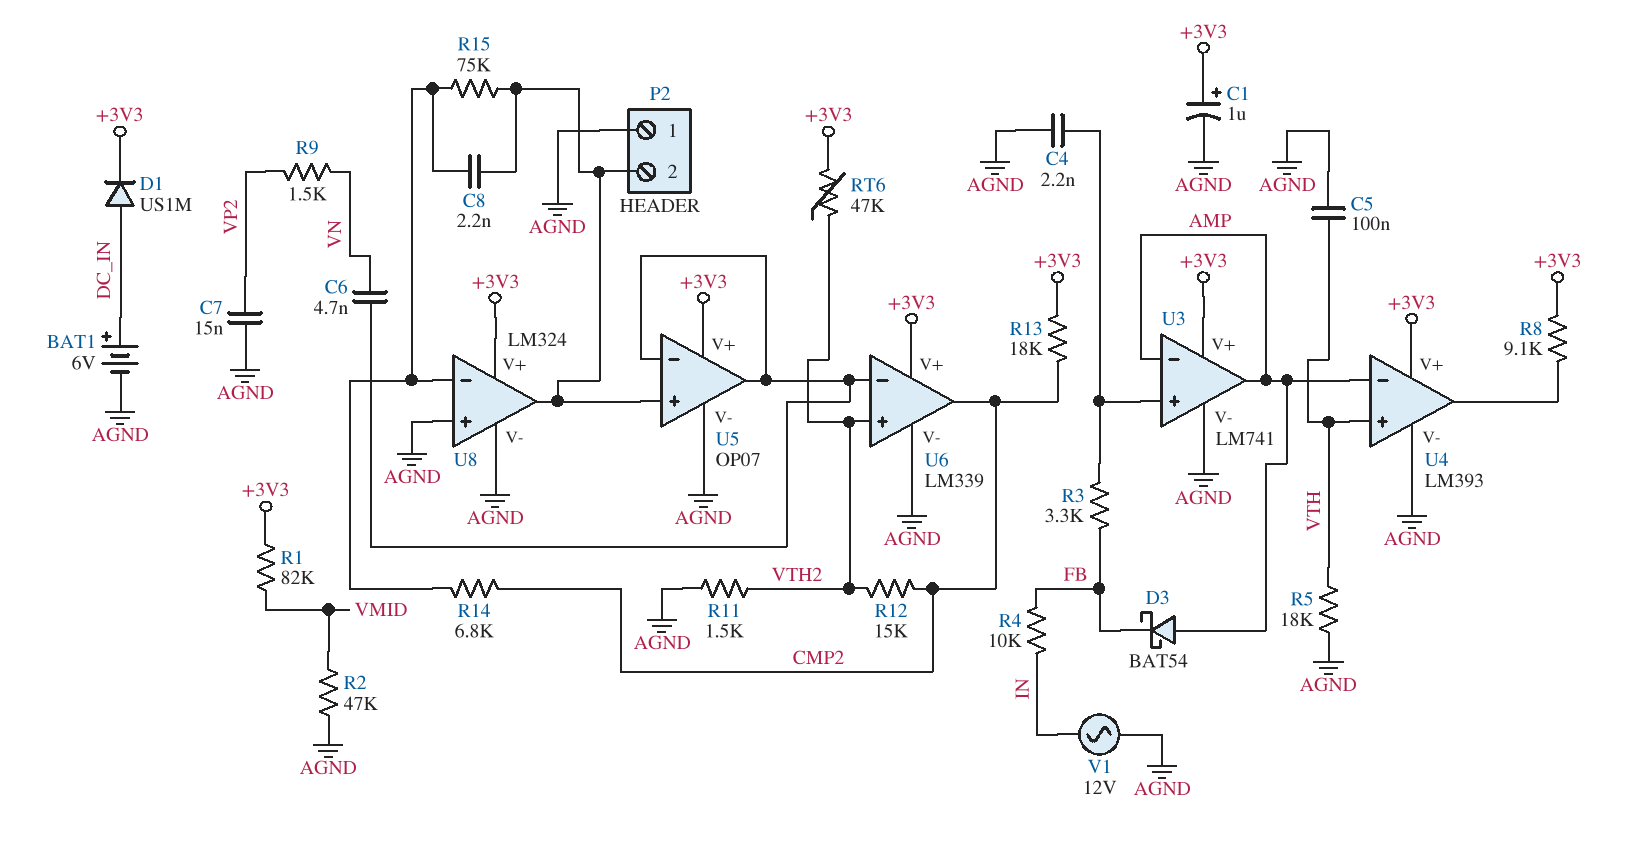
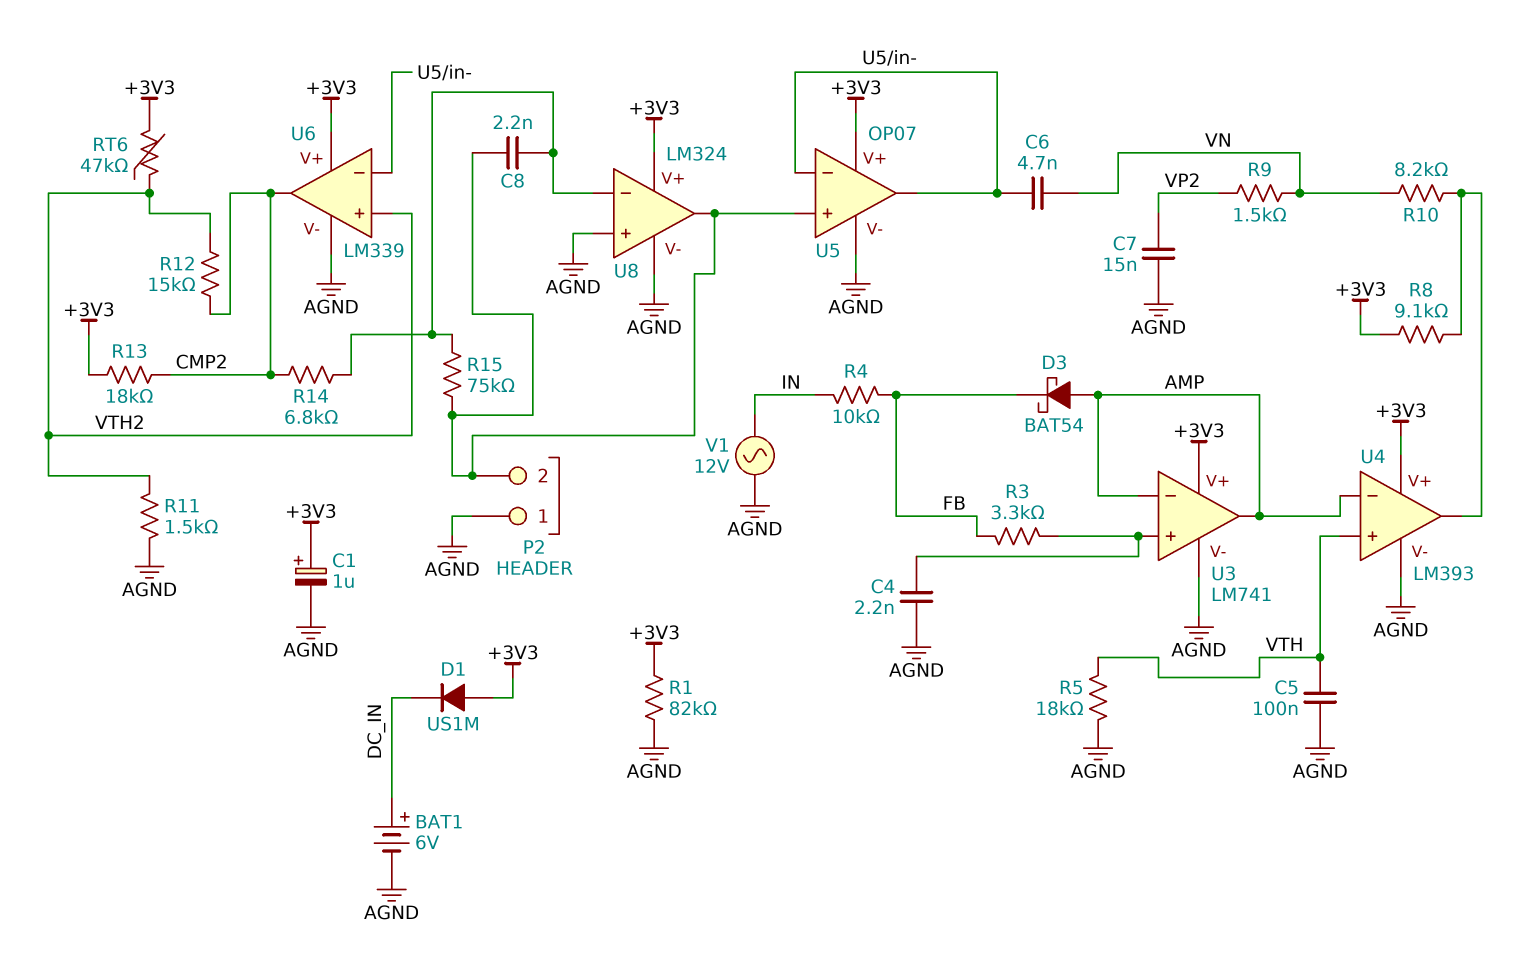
D1: diode US1M (A DC_IN, K +3V3) -> diode US1M (A +3V3, K DC_IN)
R1: 82k (+3V3, VMID) -> 82k (+3V3, AGND)
R2: 47k (AGND, VMID) -> none
R10: none -> 8.2k (U4/out, VN)

